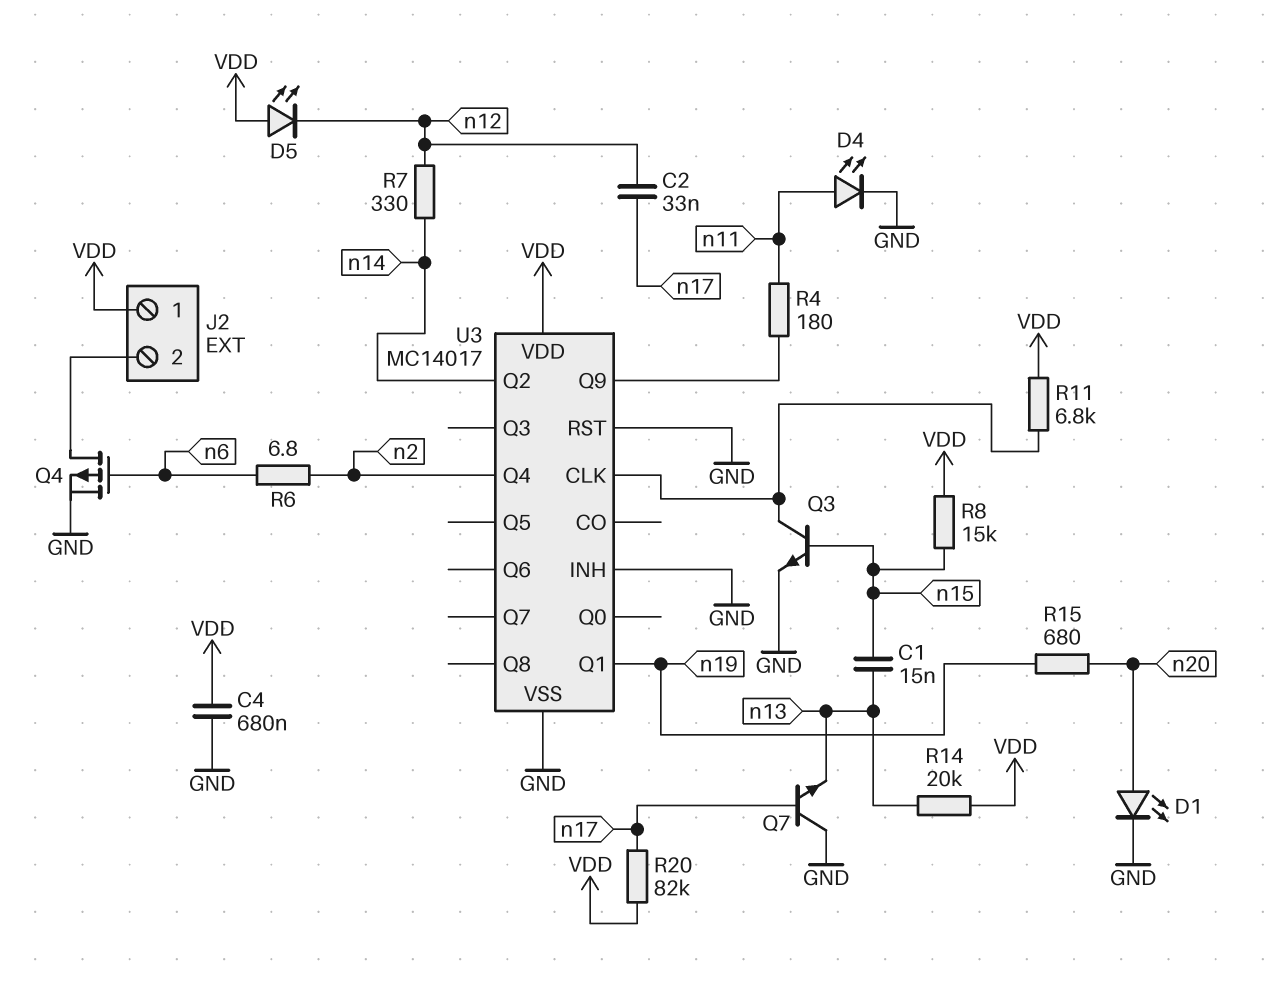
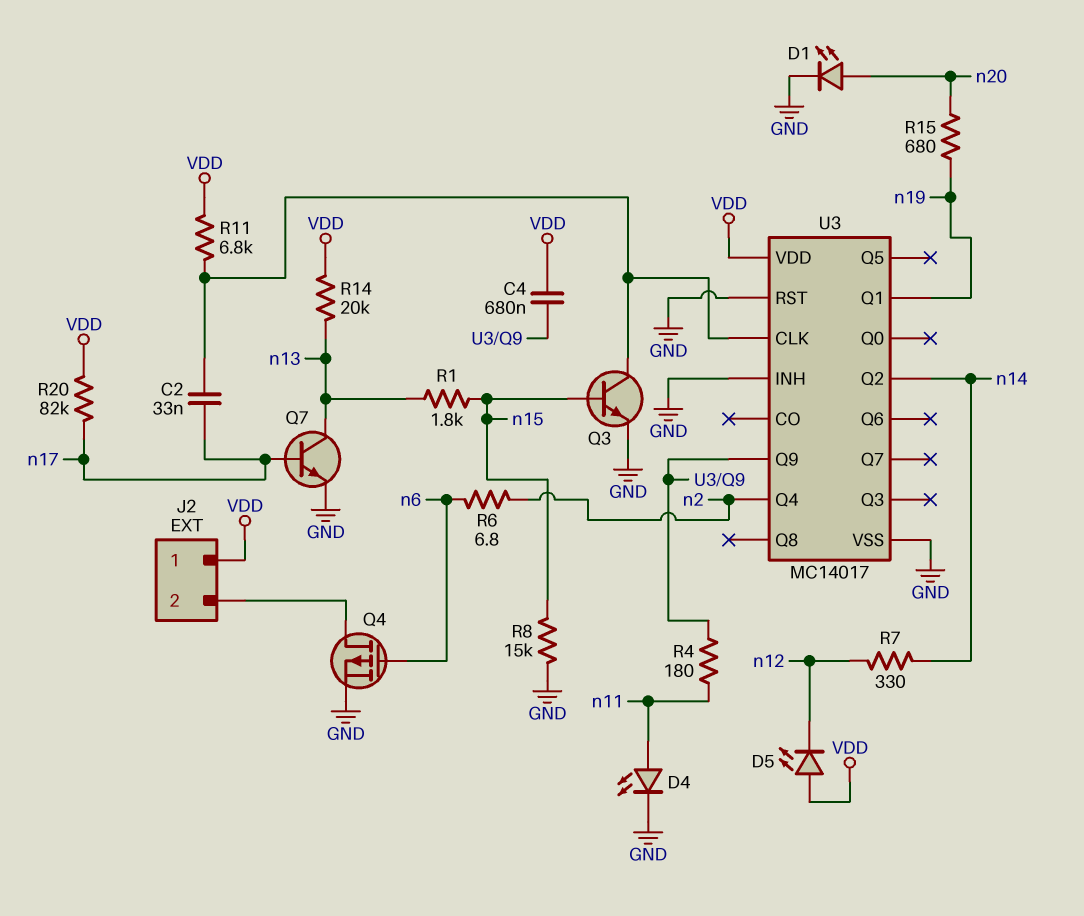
C1: 15nF (n13, n15) -> none
C2: 33nF (n12, n17) -> 33nF (U3/CLK, n17)
C4: 680nF (GND, VDD) -> 680nF (U3/Q9, VDD)
Q7: NPN (B n17, C GND, E n13) -> NPN (B n17, C n13, E GND)
R1: none -> 1.8k (n13, n15)
R8: 15k (VDD, n15) -> 15k (GND, n15)

